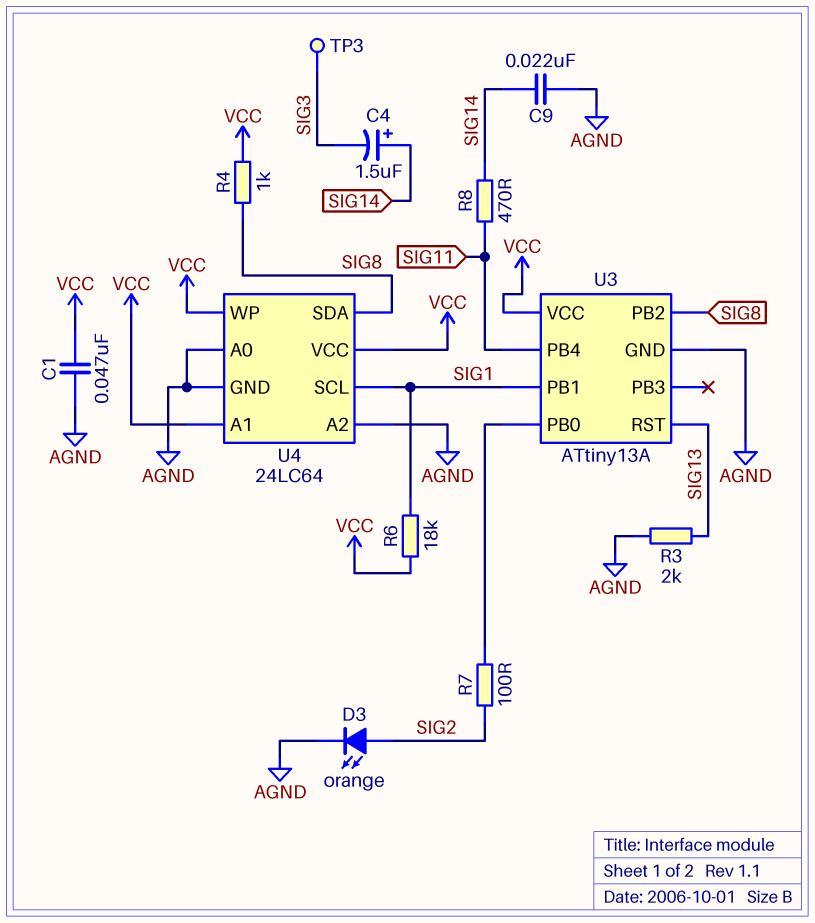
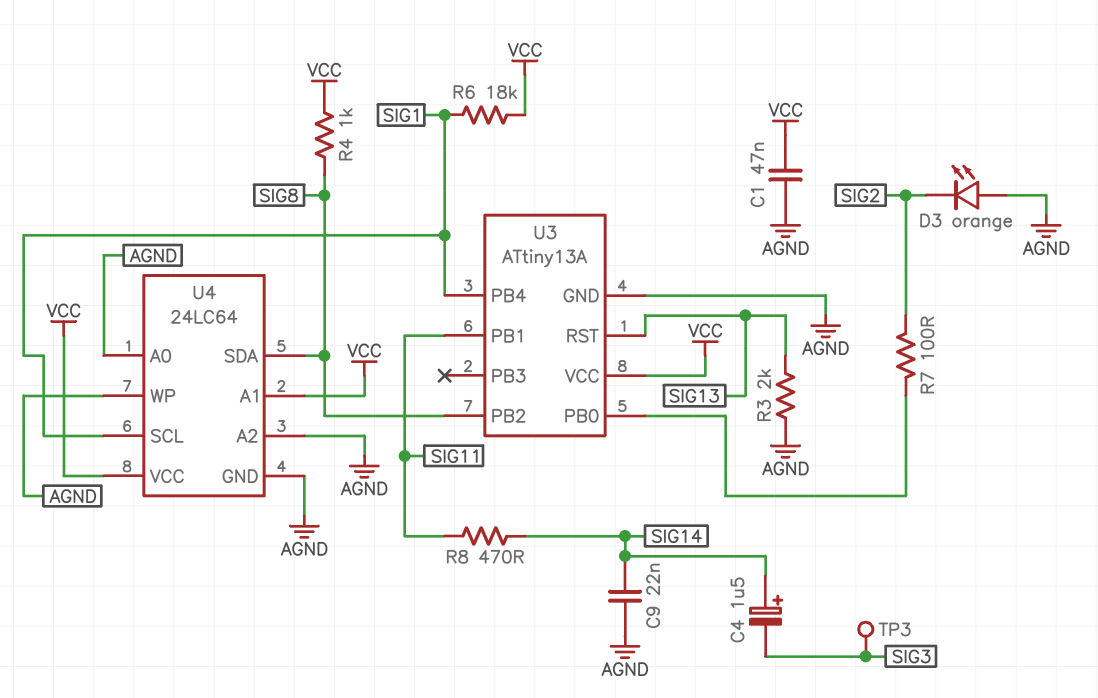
D3: LED orange (A SIG2, K AGND) -> LED orange (A AGND, K SIG2)
U3 pin PB1: SIG1 -> SIG11
U3 pin PB4: SIG11 -> SIG1
U4 pin WP: VCC -> AGND

